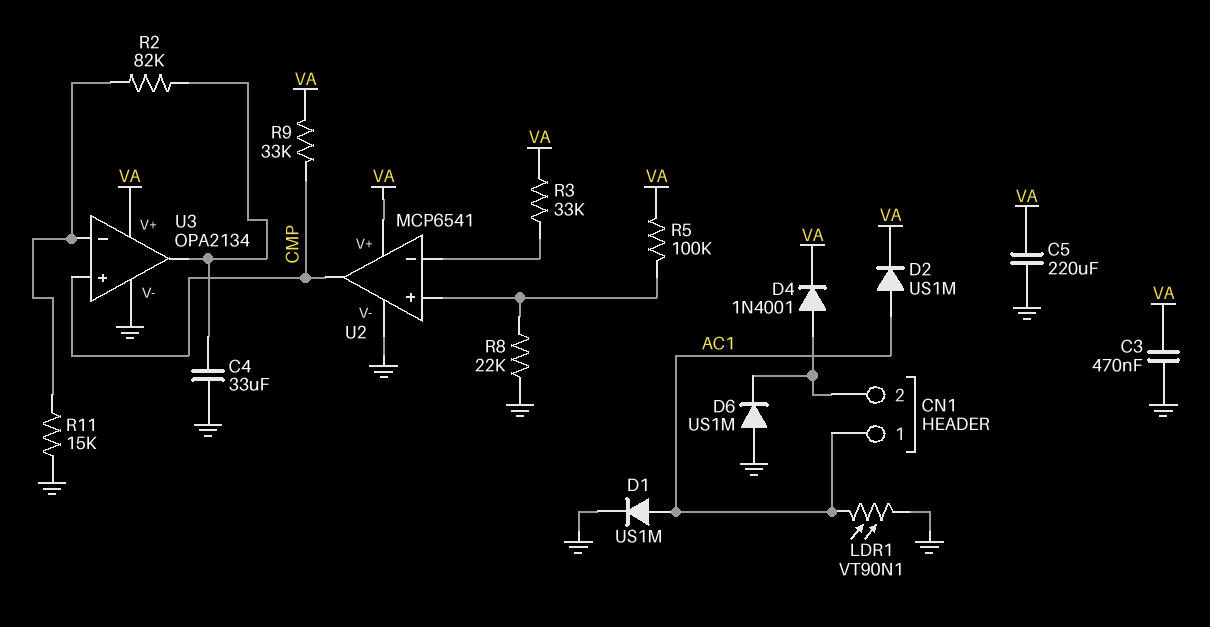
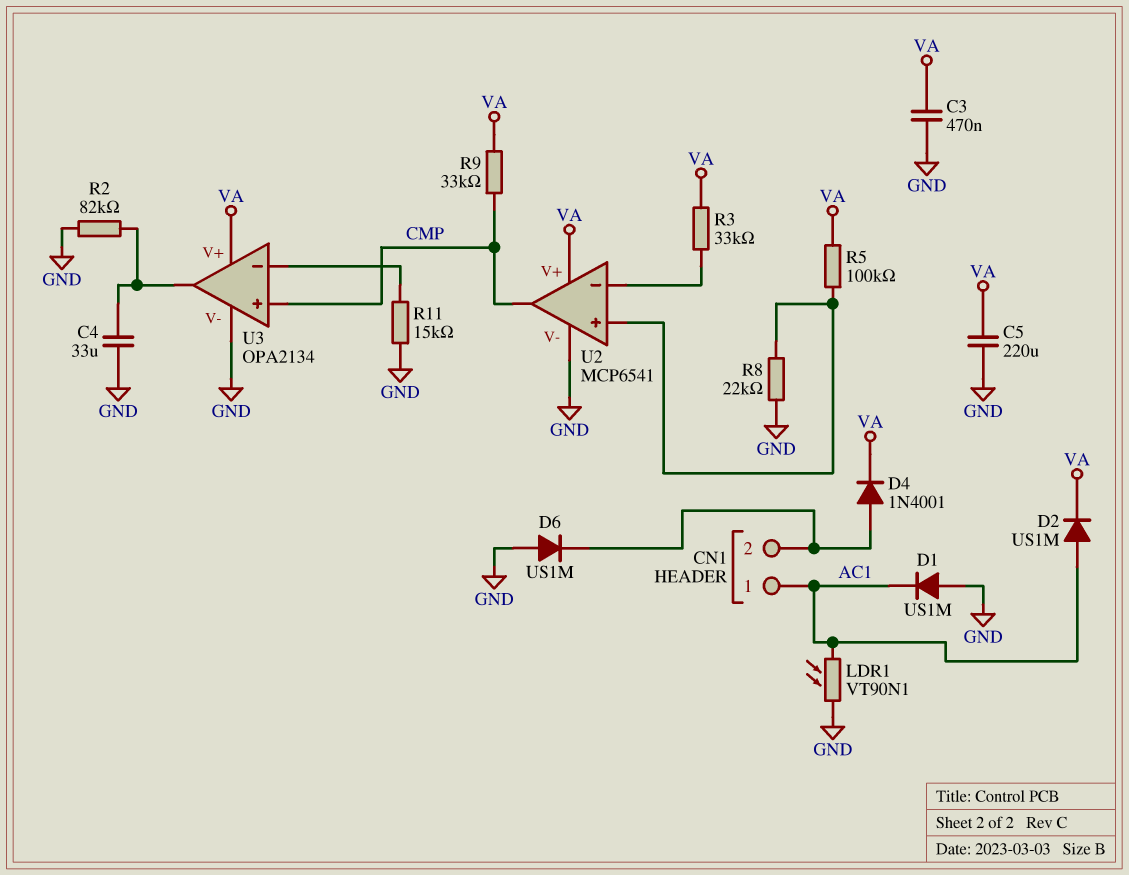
D1: diode US1M (A AC1, K GND) -> diode US1M (A GND, K AC1)
R2: 82k (U3/in-, U3/out) -> 82k (GND, U3/out)

